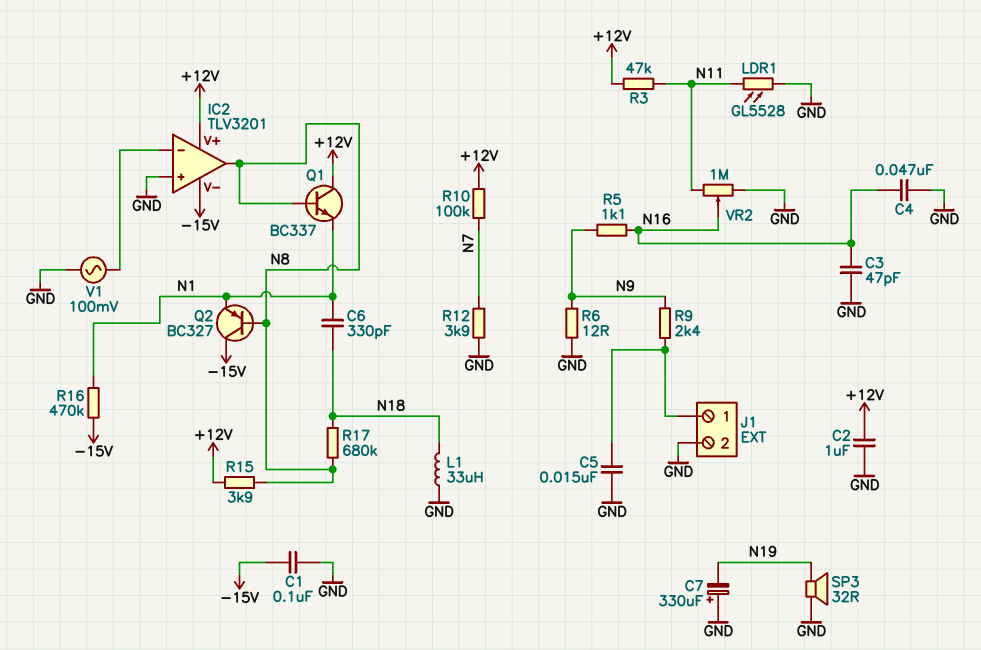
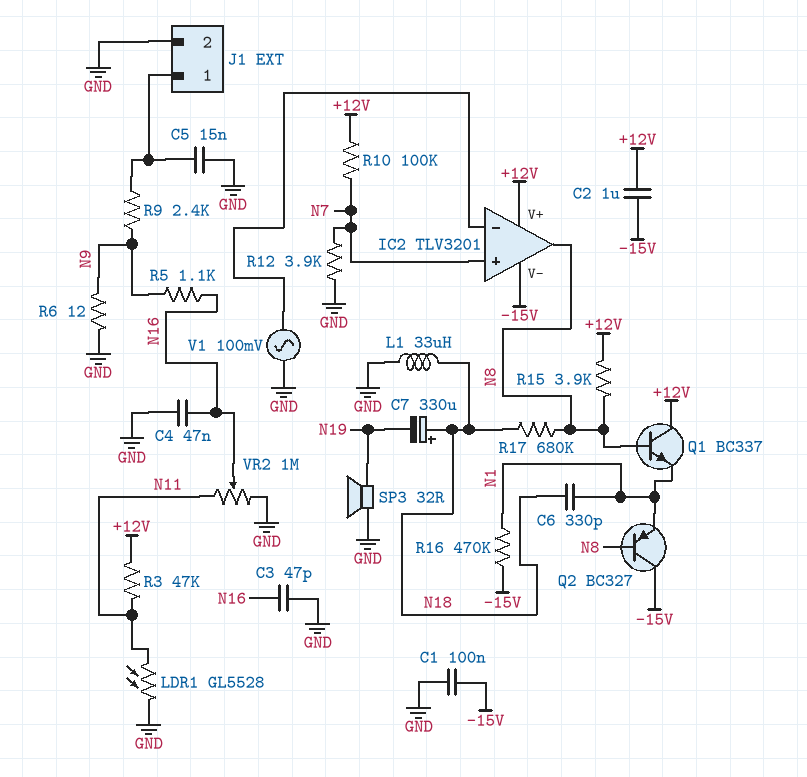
C2: 1uF (+12V, GND) -> 1uF (+12V, -15V)
C7: 330uF (plus GND, minus N19) -> 330uF (plus N18, minus N19)
IC2 pin in+: GND -> N7

